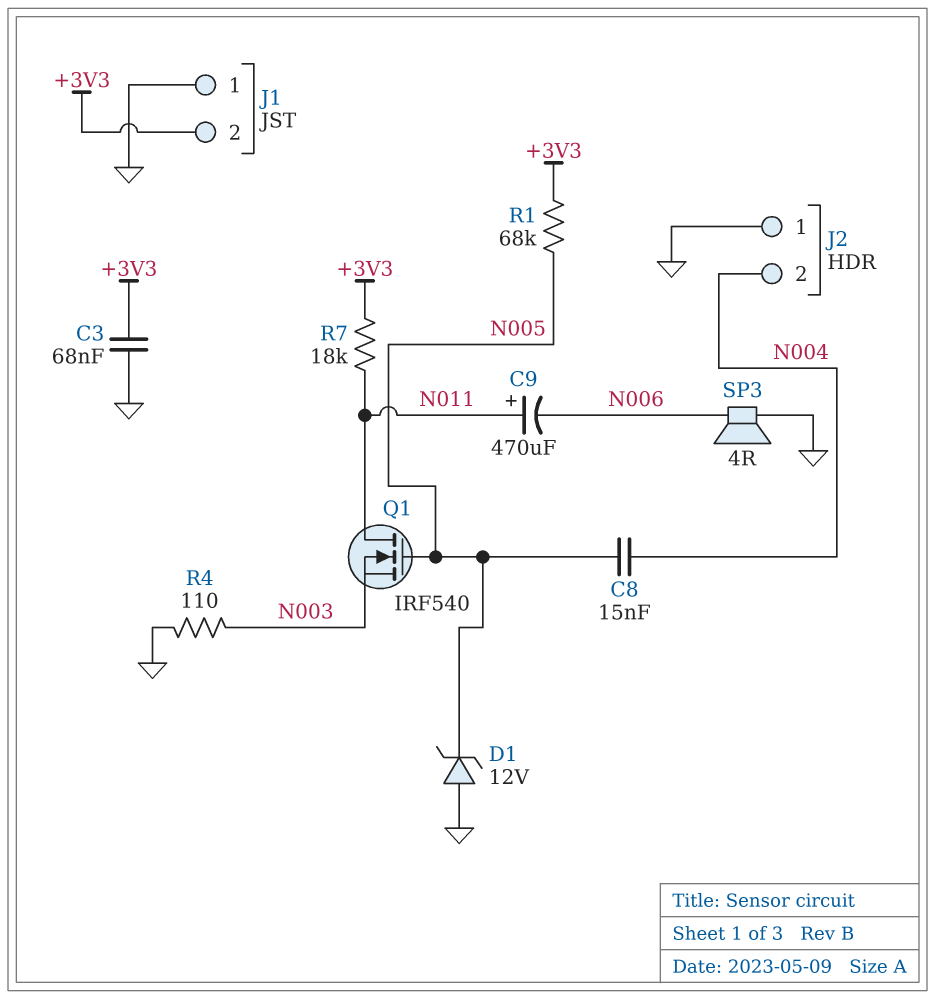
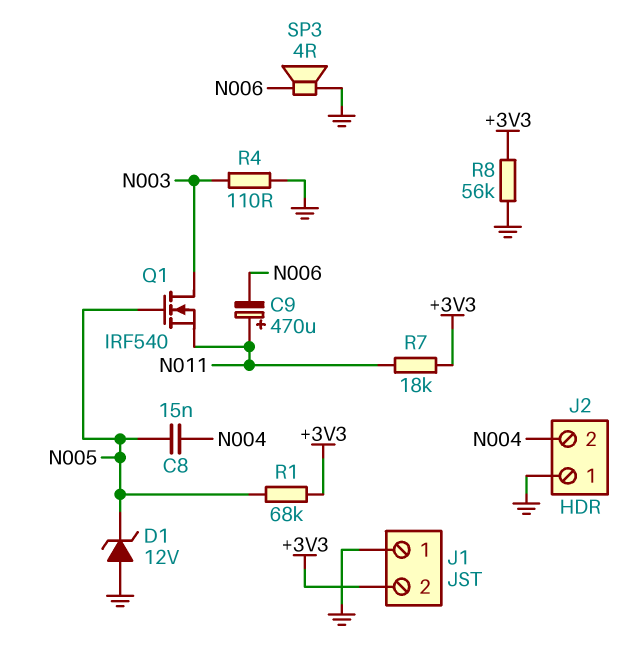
C3: 68nF (+3V3, GND) -> none
Q1: NMOS IRF540 (G N005, D N011, S N003) -> NMOS IRF540 (G N005, D N003, S N011)
R8: none -> 56k (+3V3, GND)

